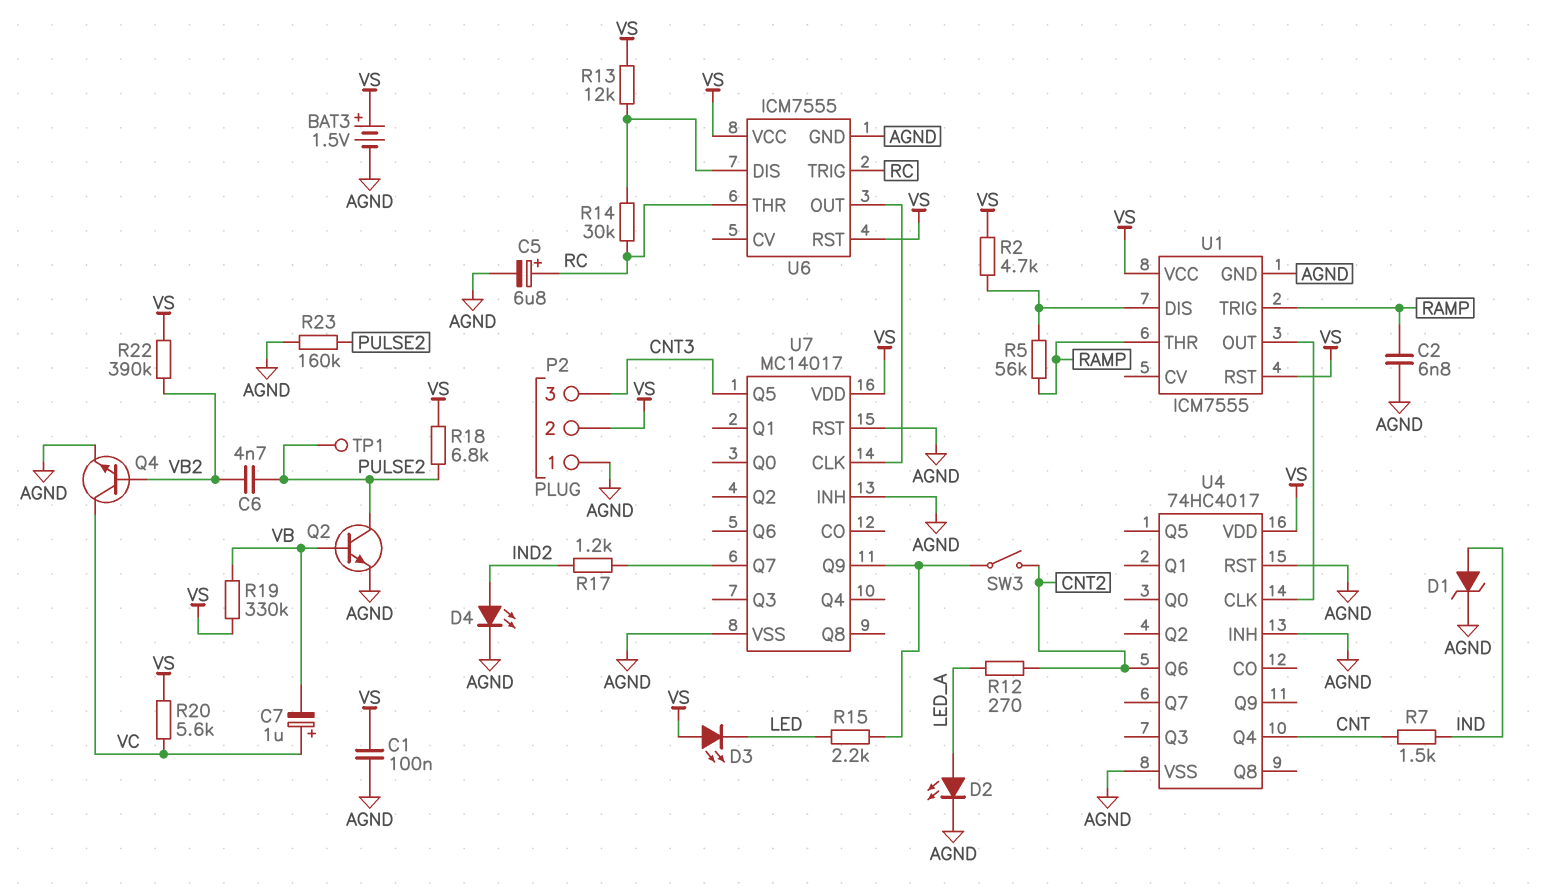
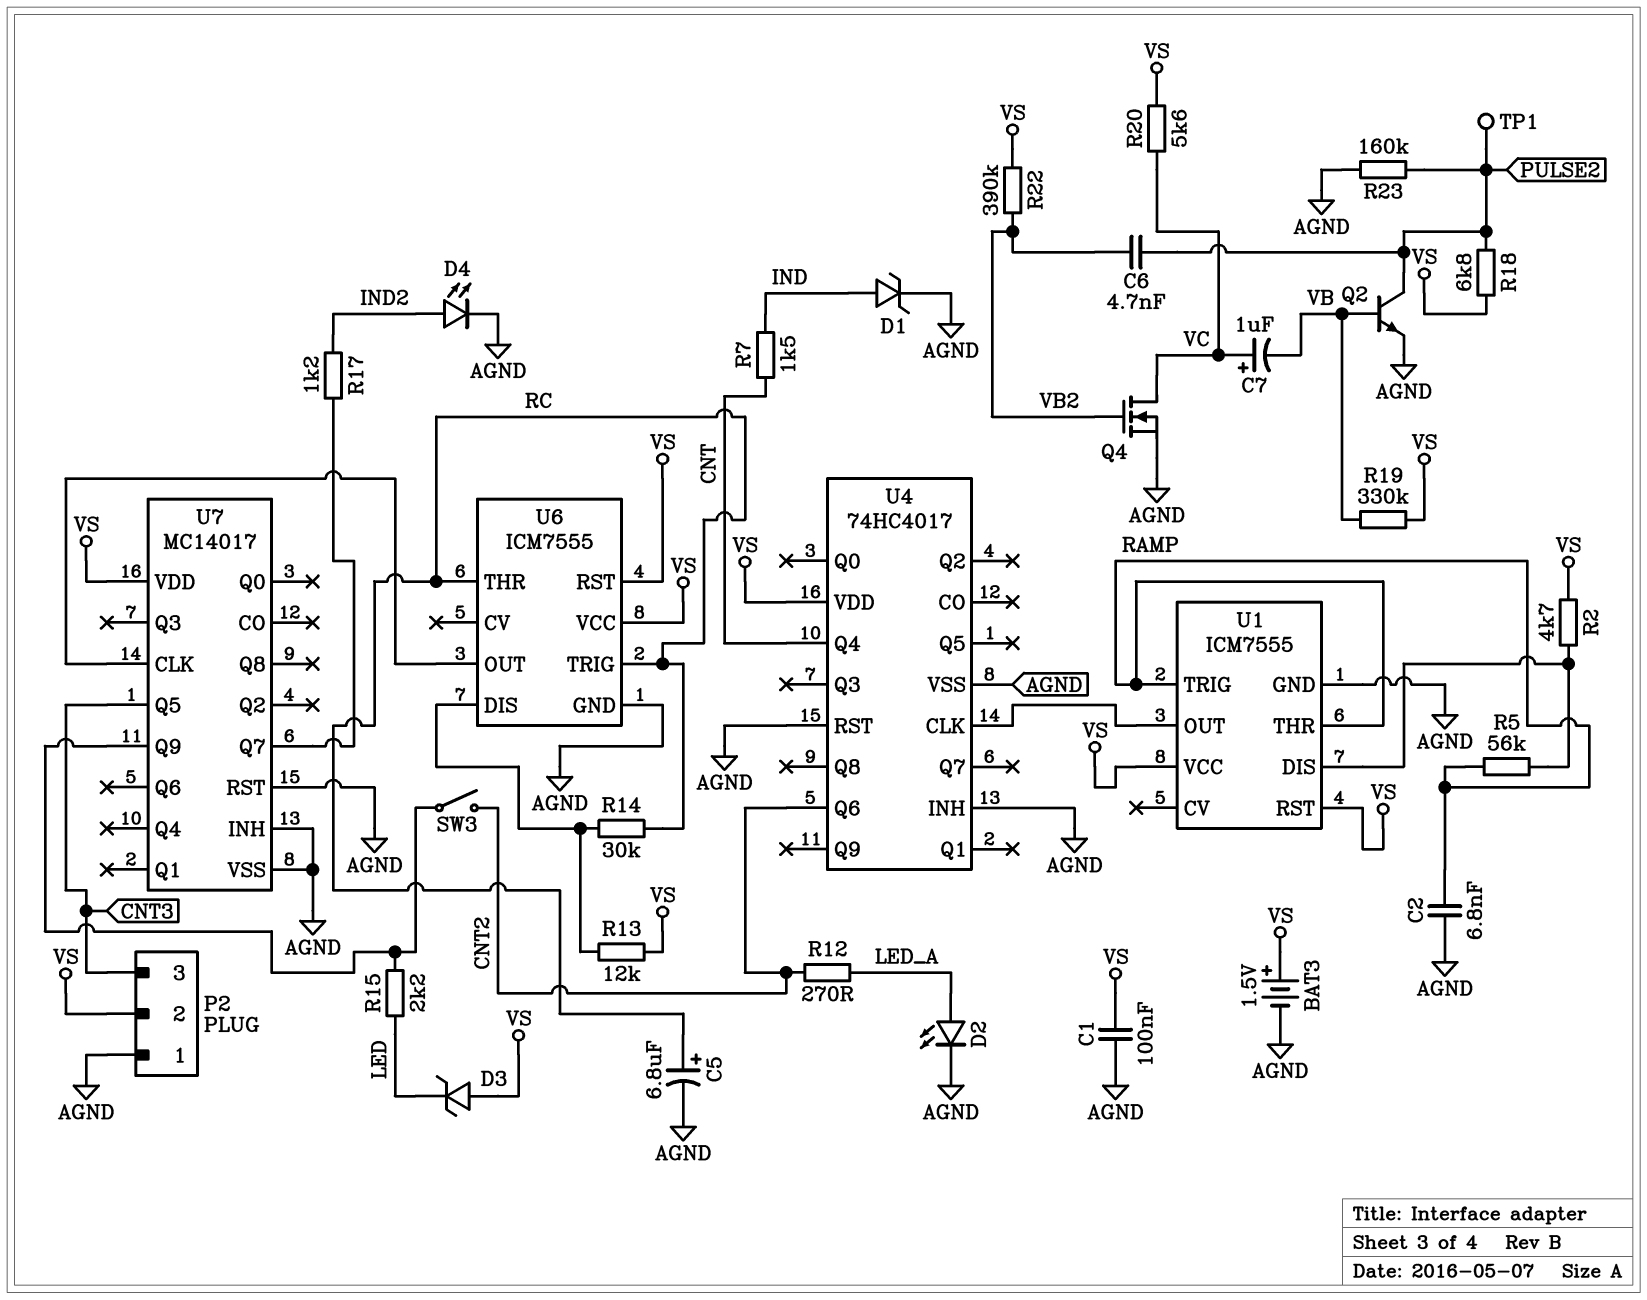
D3: LED (A VS, K LED) -> zener (A VS, K LED)
Q4: NPN (B VB2, C VC, E AGND) -> NMOS (G VB2, D VC, S AGND)

